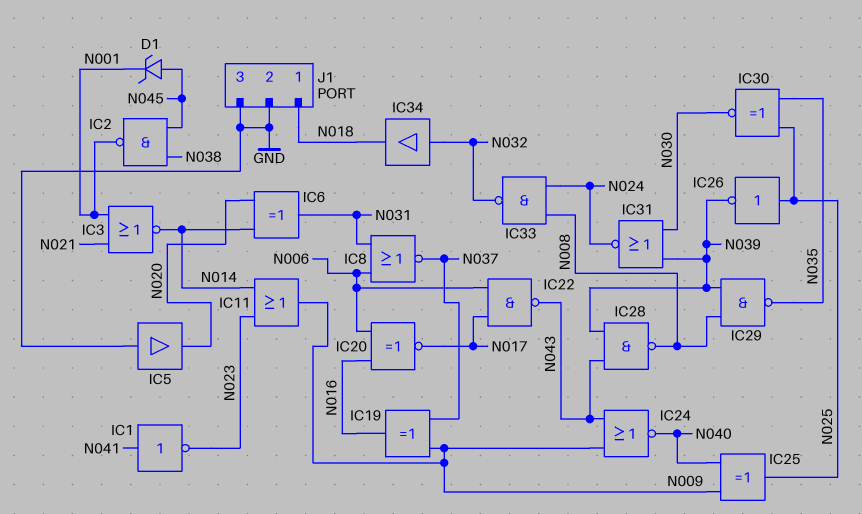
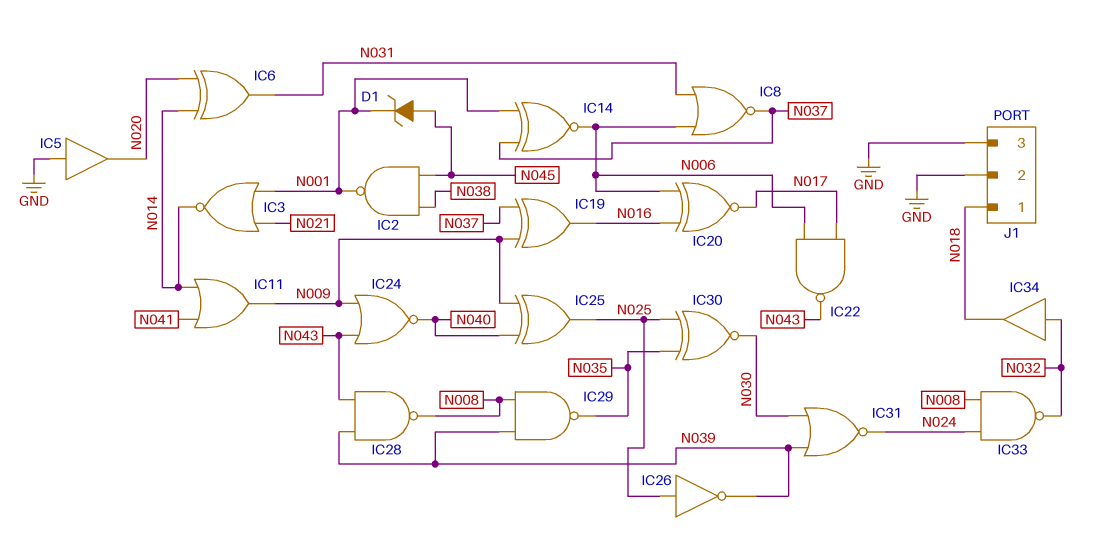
IC1: NOT (in N041, out N023) -> none
IC11: OR (in N014, in N023, out N009) -> OR (in N014, in N041, out N009)
IC14: none -> XNOR (in N001, in N037, out N006)

